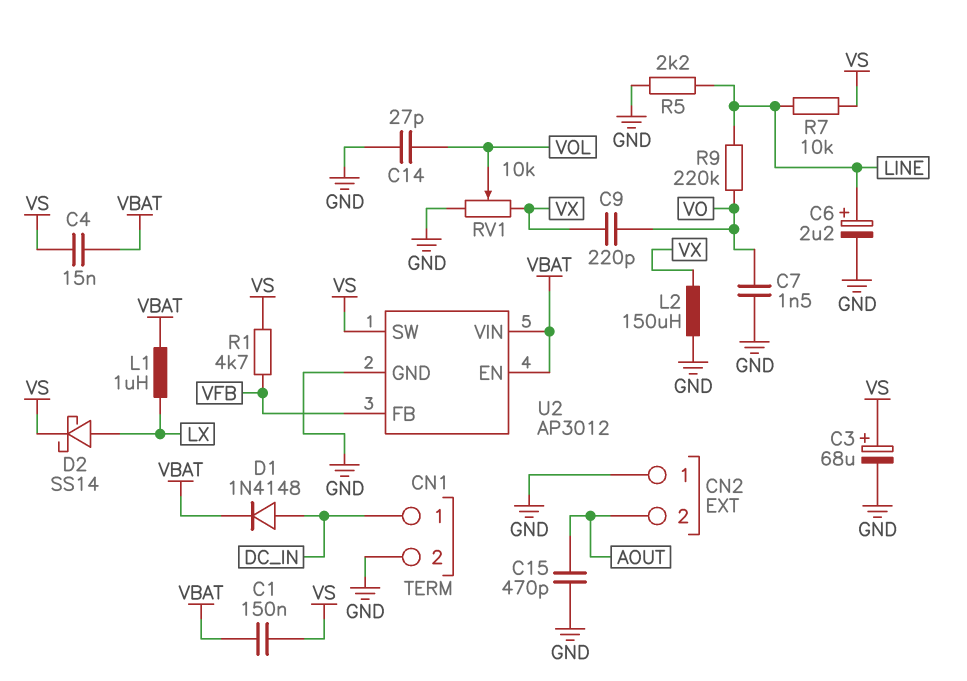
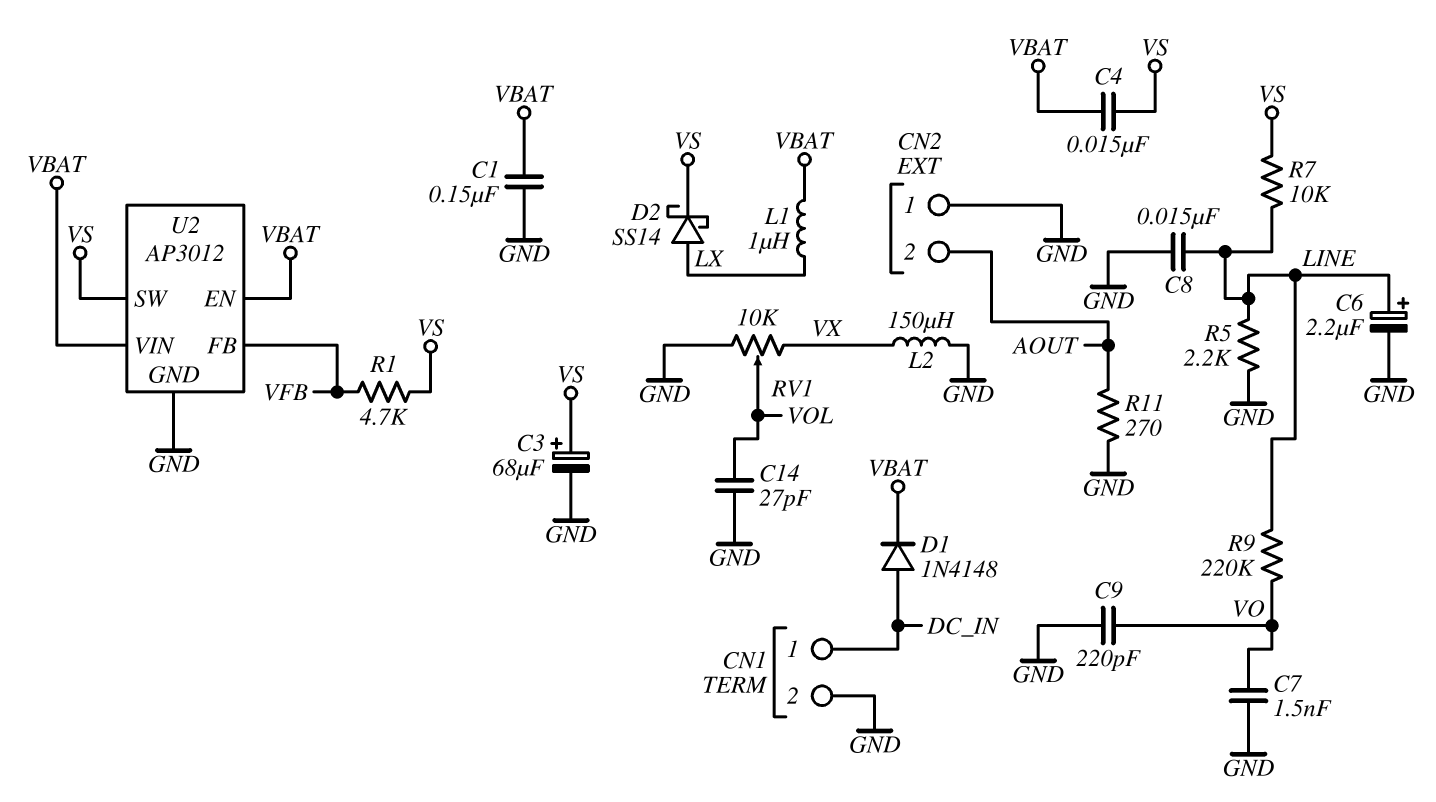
C1: 150nF (VBAT, VS) -> 150nF (GND, VBAT)
C8: none -> 15nF (GND, LINE)
C9: 220pF (VO, VX) -> 220pF (GND, VO)
C15: 470pF (AOUT, GND) -> none
R11: none -> 270 (AOUT, GND)

